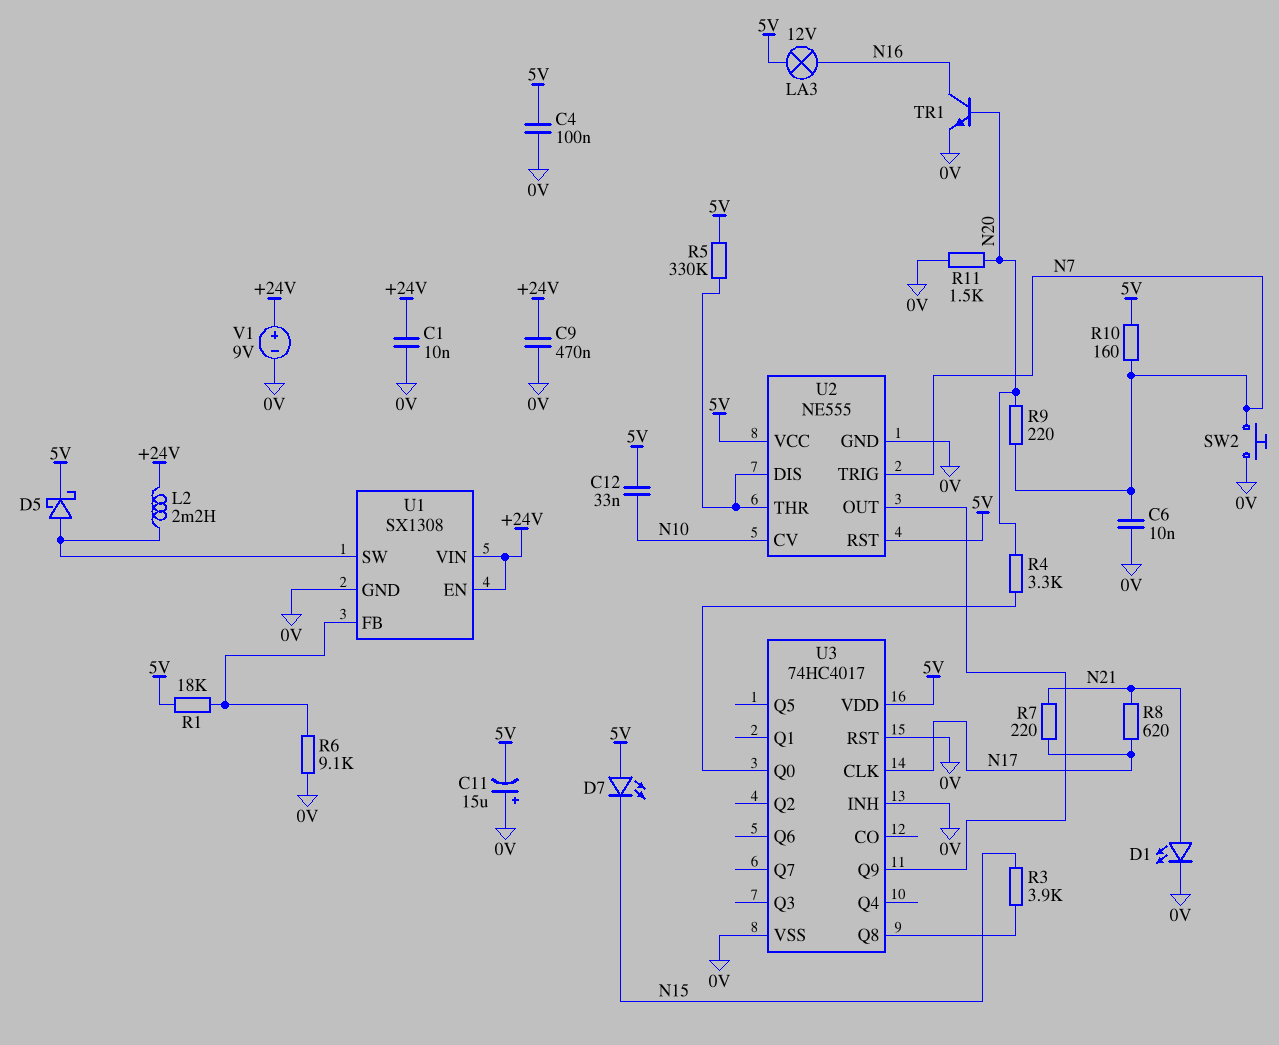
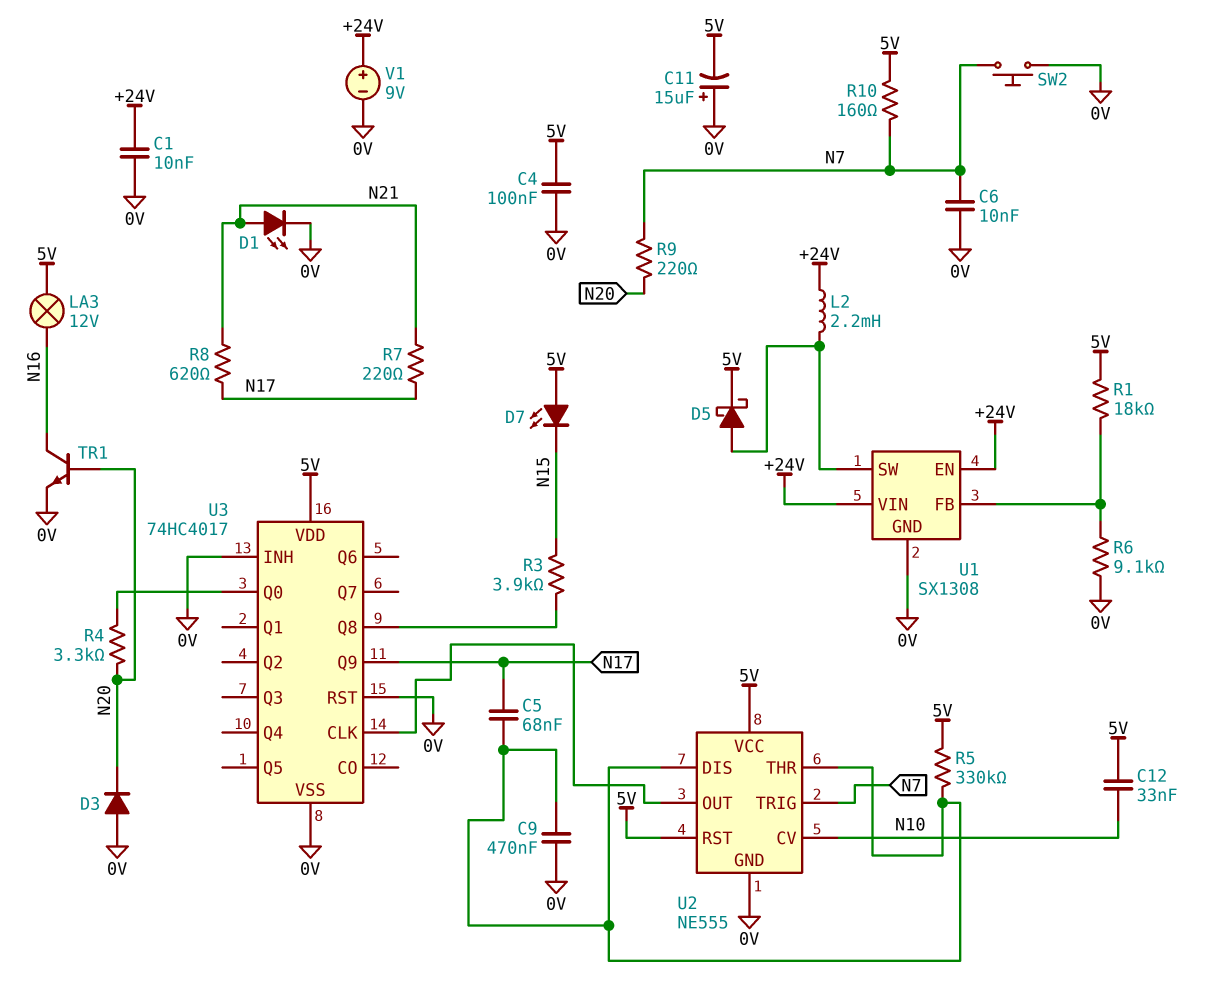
C5: none -> 68nF (N17, U2/DIS)
C9: 470nF (+24V, 0V) -> 470nF (0V, U2/DIS)
D3: none -> diode (A 0V, K N20)
R11: 1.5k (0V, N20) -> none
U3 pin CLK: N17 -> U2/OUT
U3 pin Q9: U2/OUT -> N17

